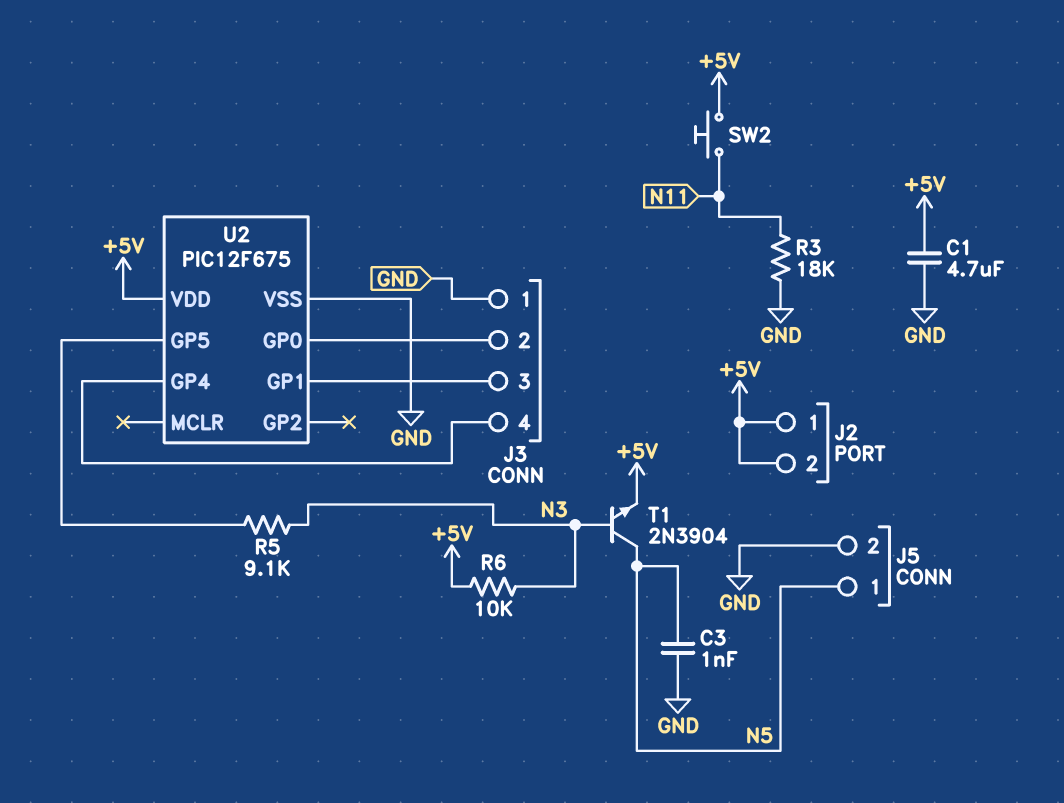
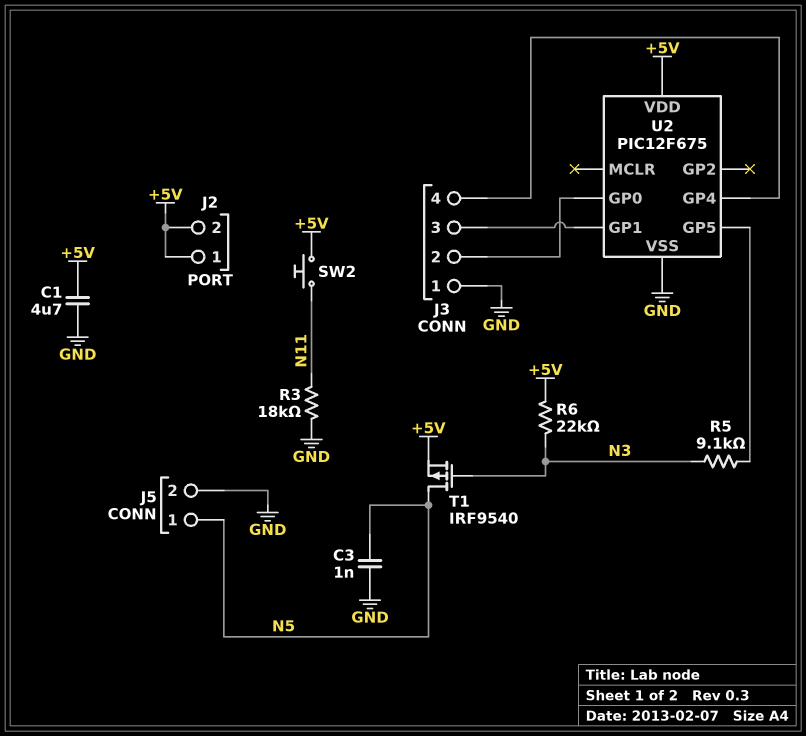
R6: 10k (+5V, N3) -> 22k (+5V, N3)
T1: NPN 2N3904 (B N3, C N5, E +5V) -> PMOS IRF9540 (G N3, D N5, S +5V)

